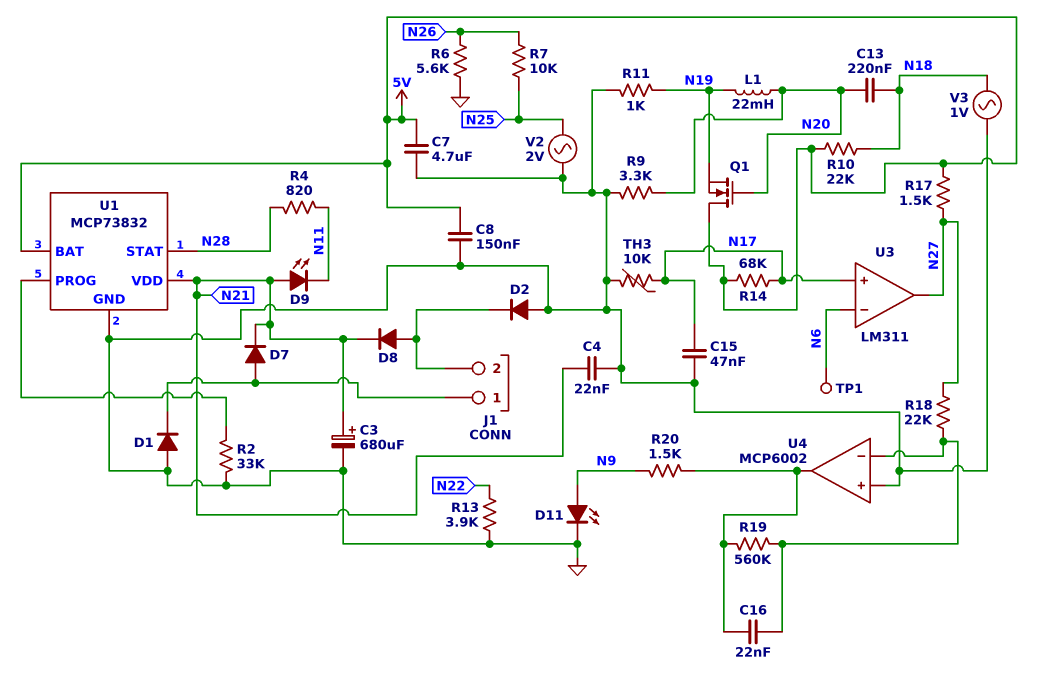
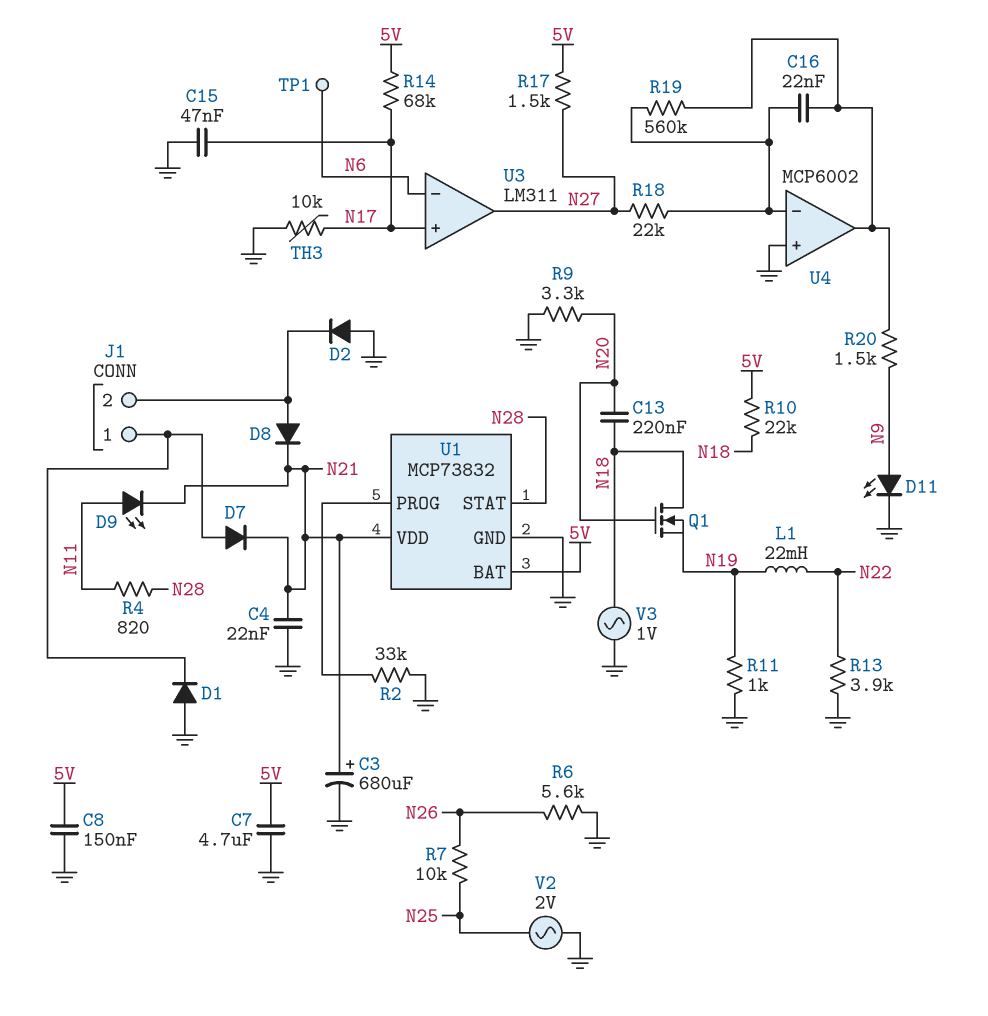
D9: LED (A N21, K N11) -> LED (A N11, K N21)
L1: 22mH (N19, N20) -> 22mH (N19, N22)
Q1: NMOS (G N20, D 5V, S N19) -> NMOS (G N20, D N18, S N19)

